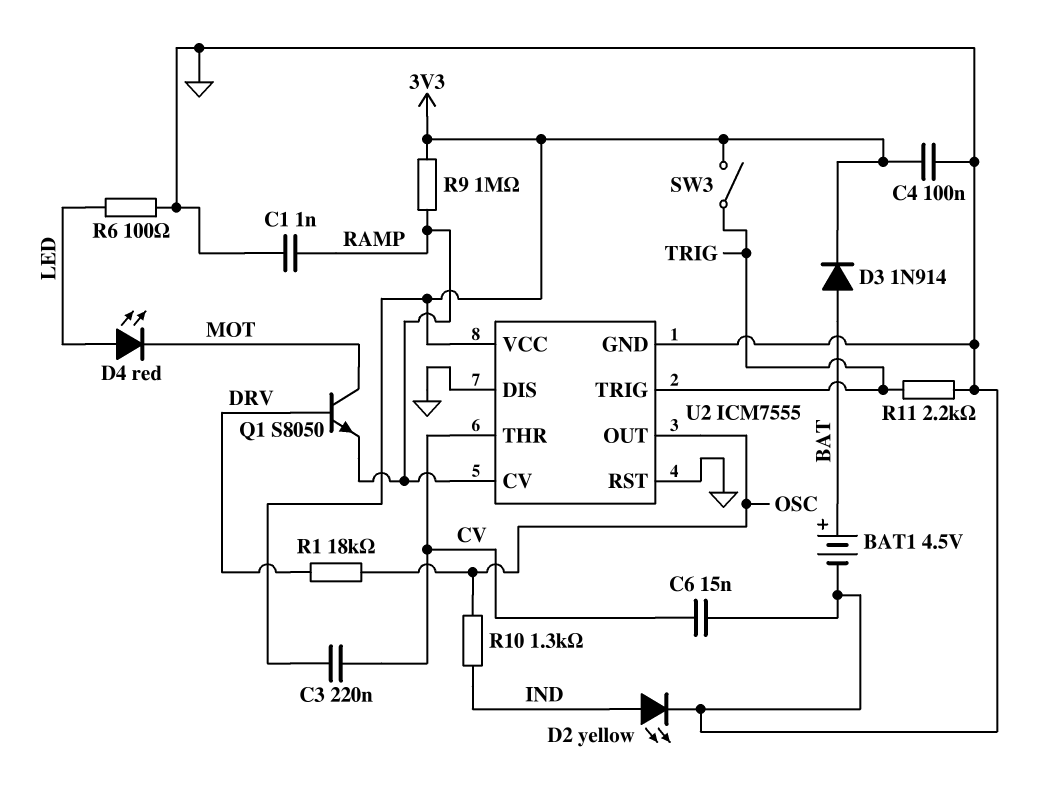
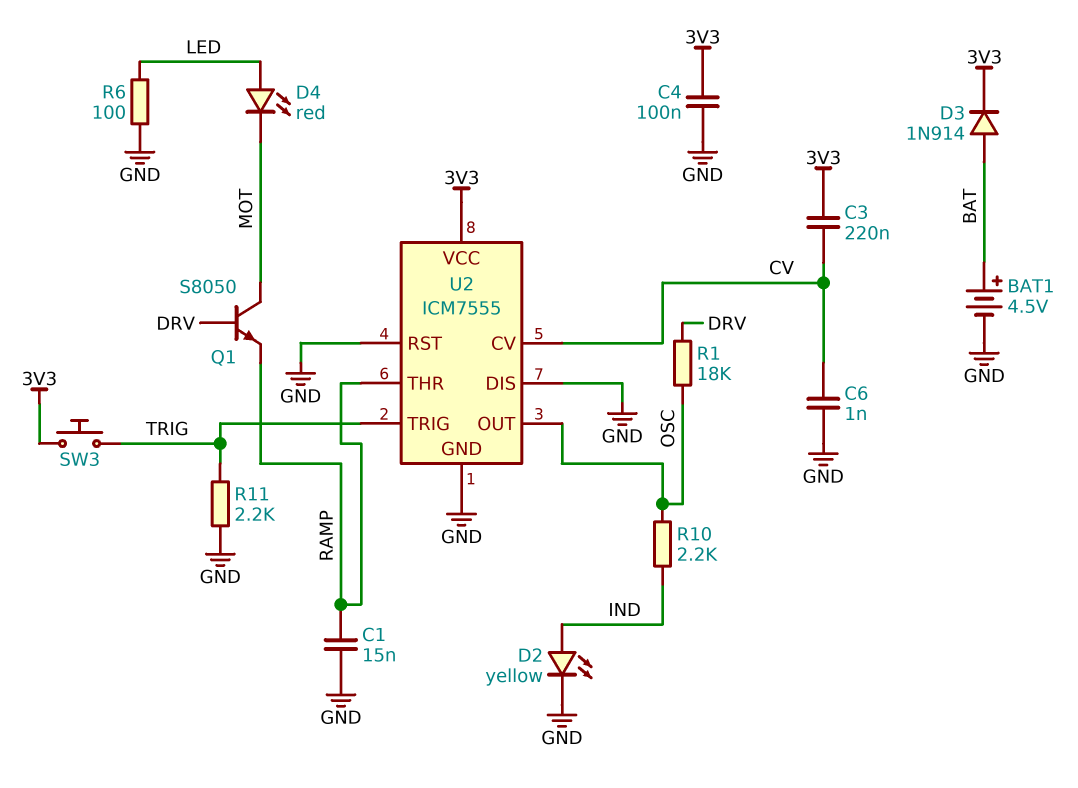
C1: 1nF (GND, RAMP) -> 15nF (GND, RAMP)
C6: 15nF (CV, GND) -> 1nF (CV, GND)
R9: 1M (3V3, RAMP) -> none
R10: 1.3k (IND, OSC) -> 2.2k (IND, OSC)
SW3: switch (3V3, TRIG) -> button (3V3, TRIG)
U2 pin CV: RAMP -> CV
U2 pin THR: CV -> RAMP

